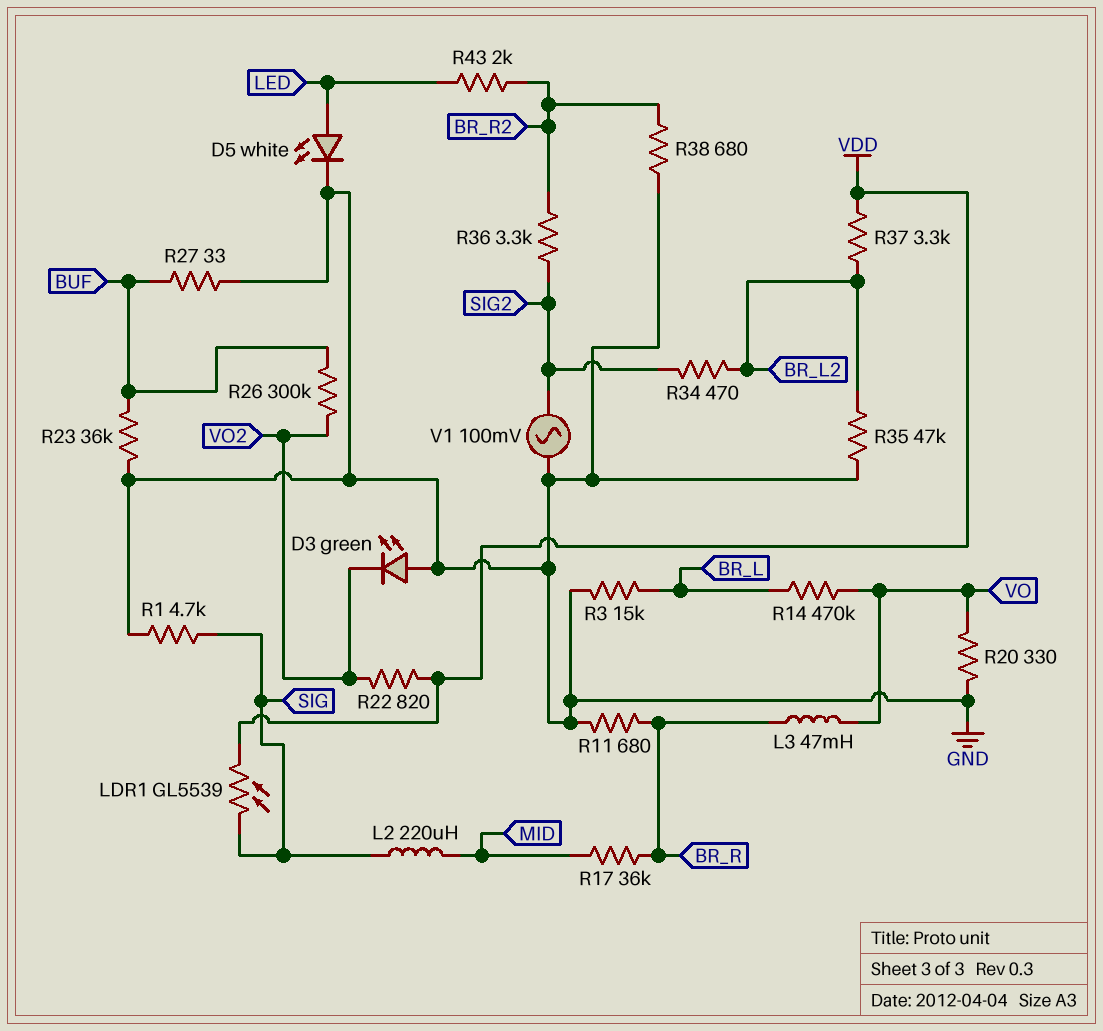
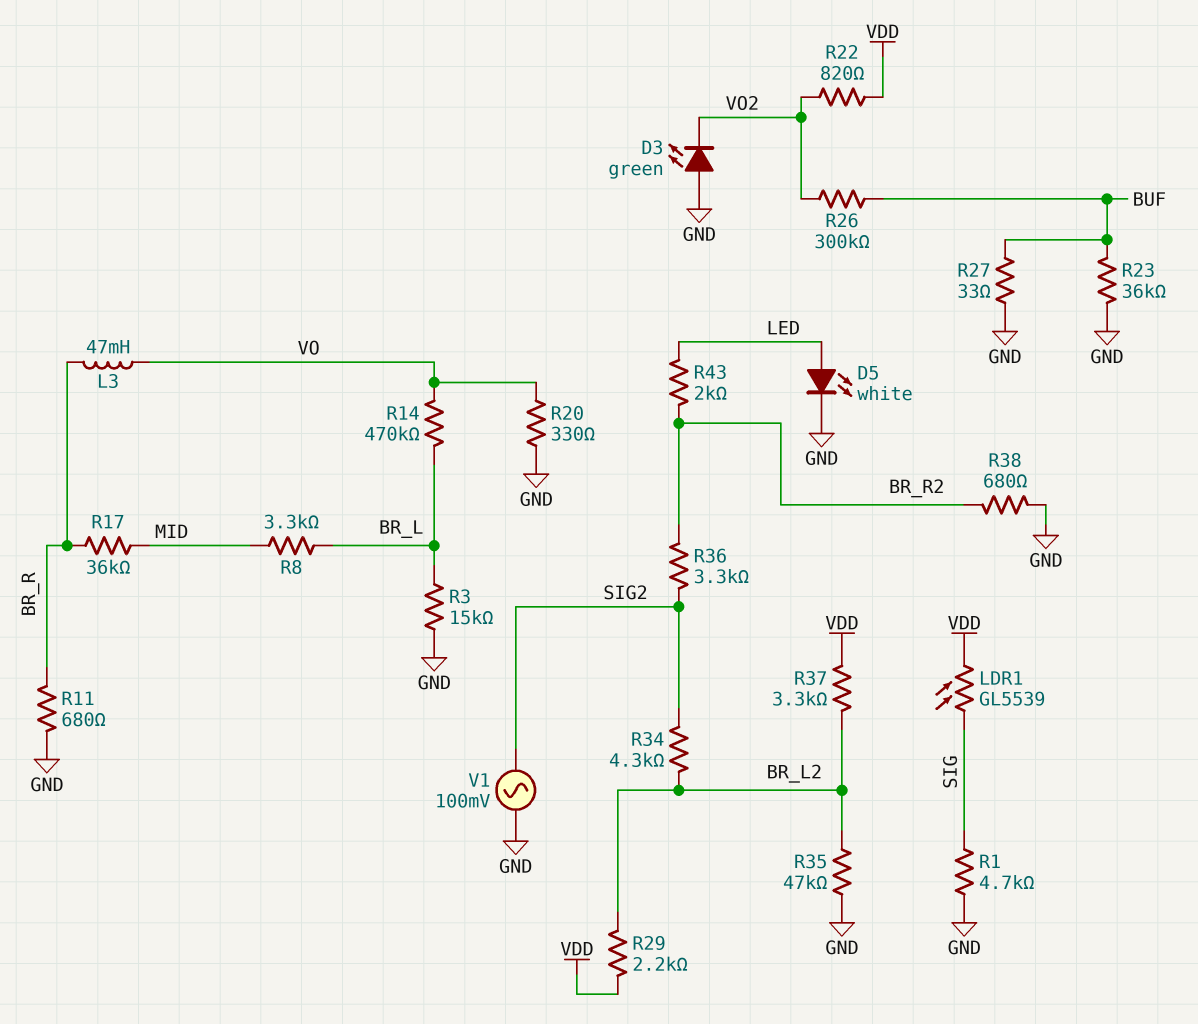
L2: 220uH (MID, SIG) -> none
R8: none -> 3.3k (BR_L, MID)
R29: none -> 2.2k (BR_L2, VDD)
R34: 470 (BR_L2, SIG2) -> 4.3k (BR_L2, SIG2)

